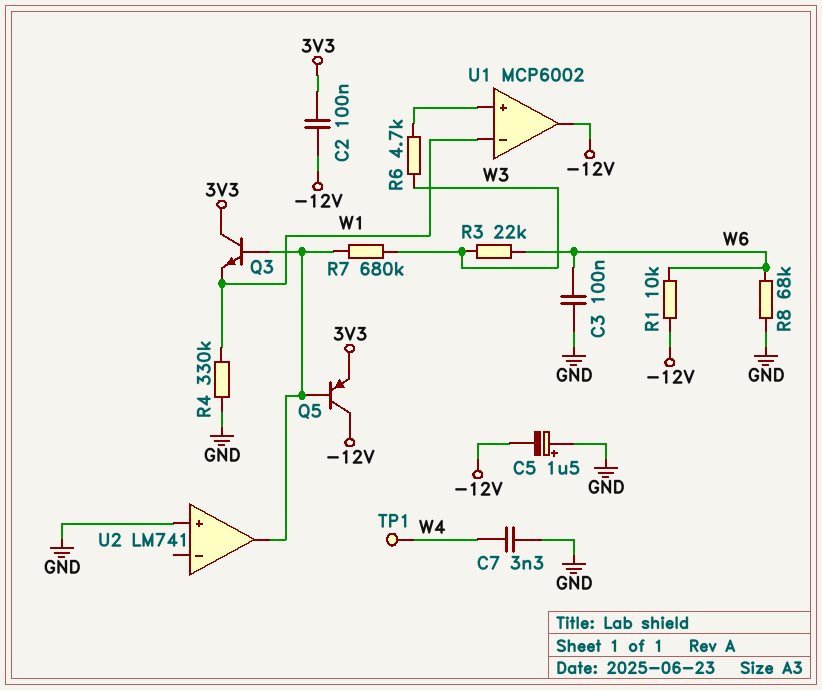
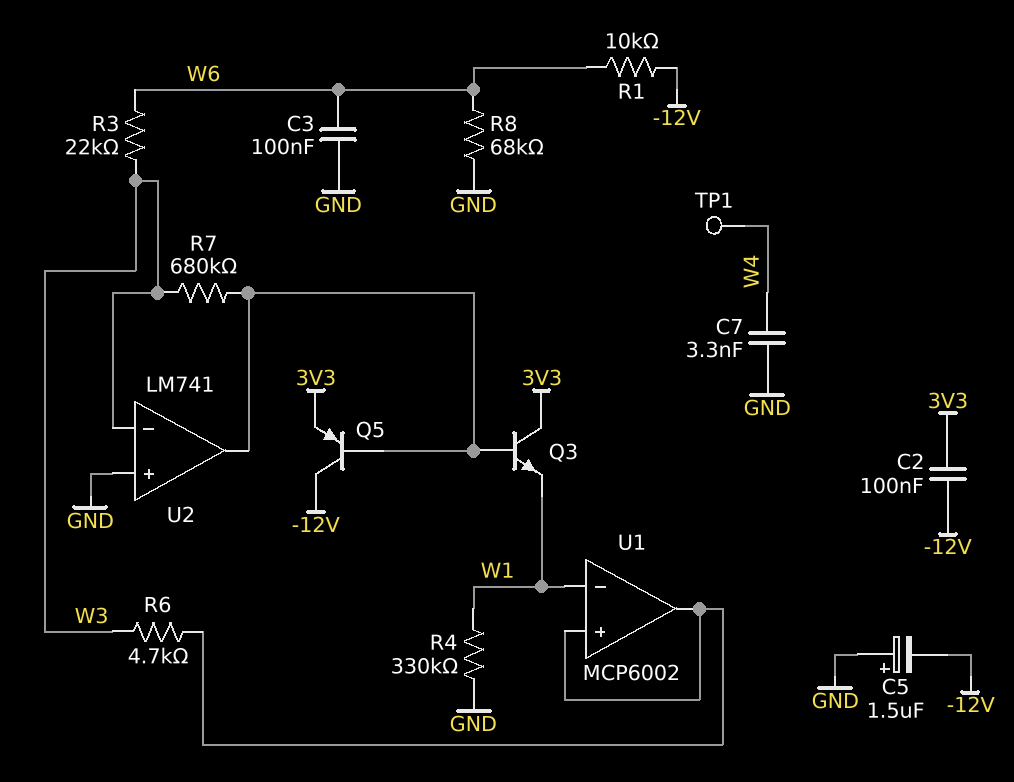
U1 pin out: -12V -> U1/in+
U2 pin in-: none -> W3

